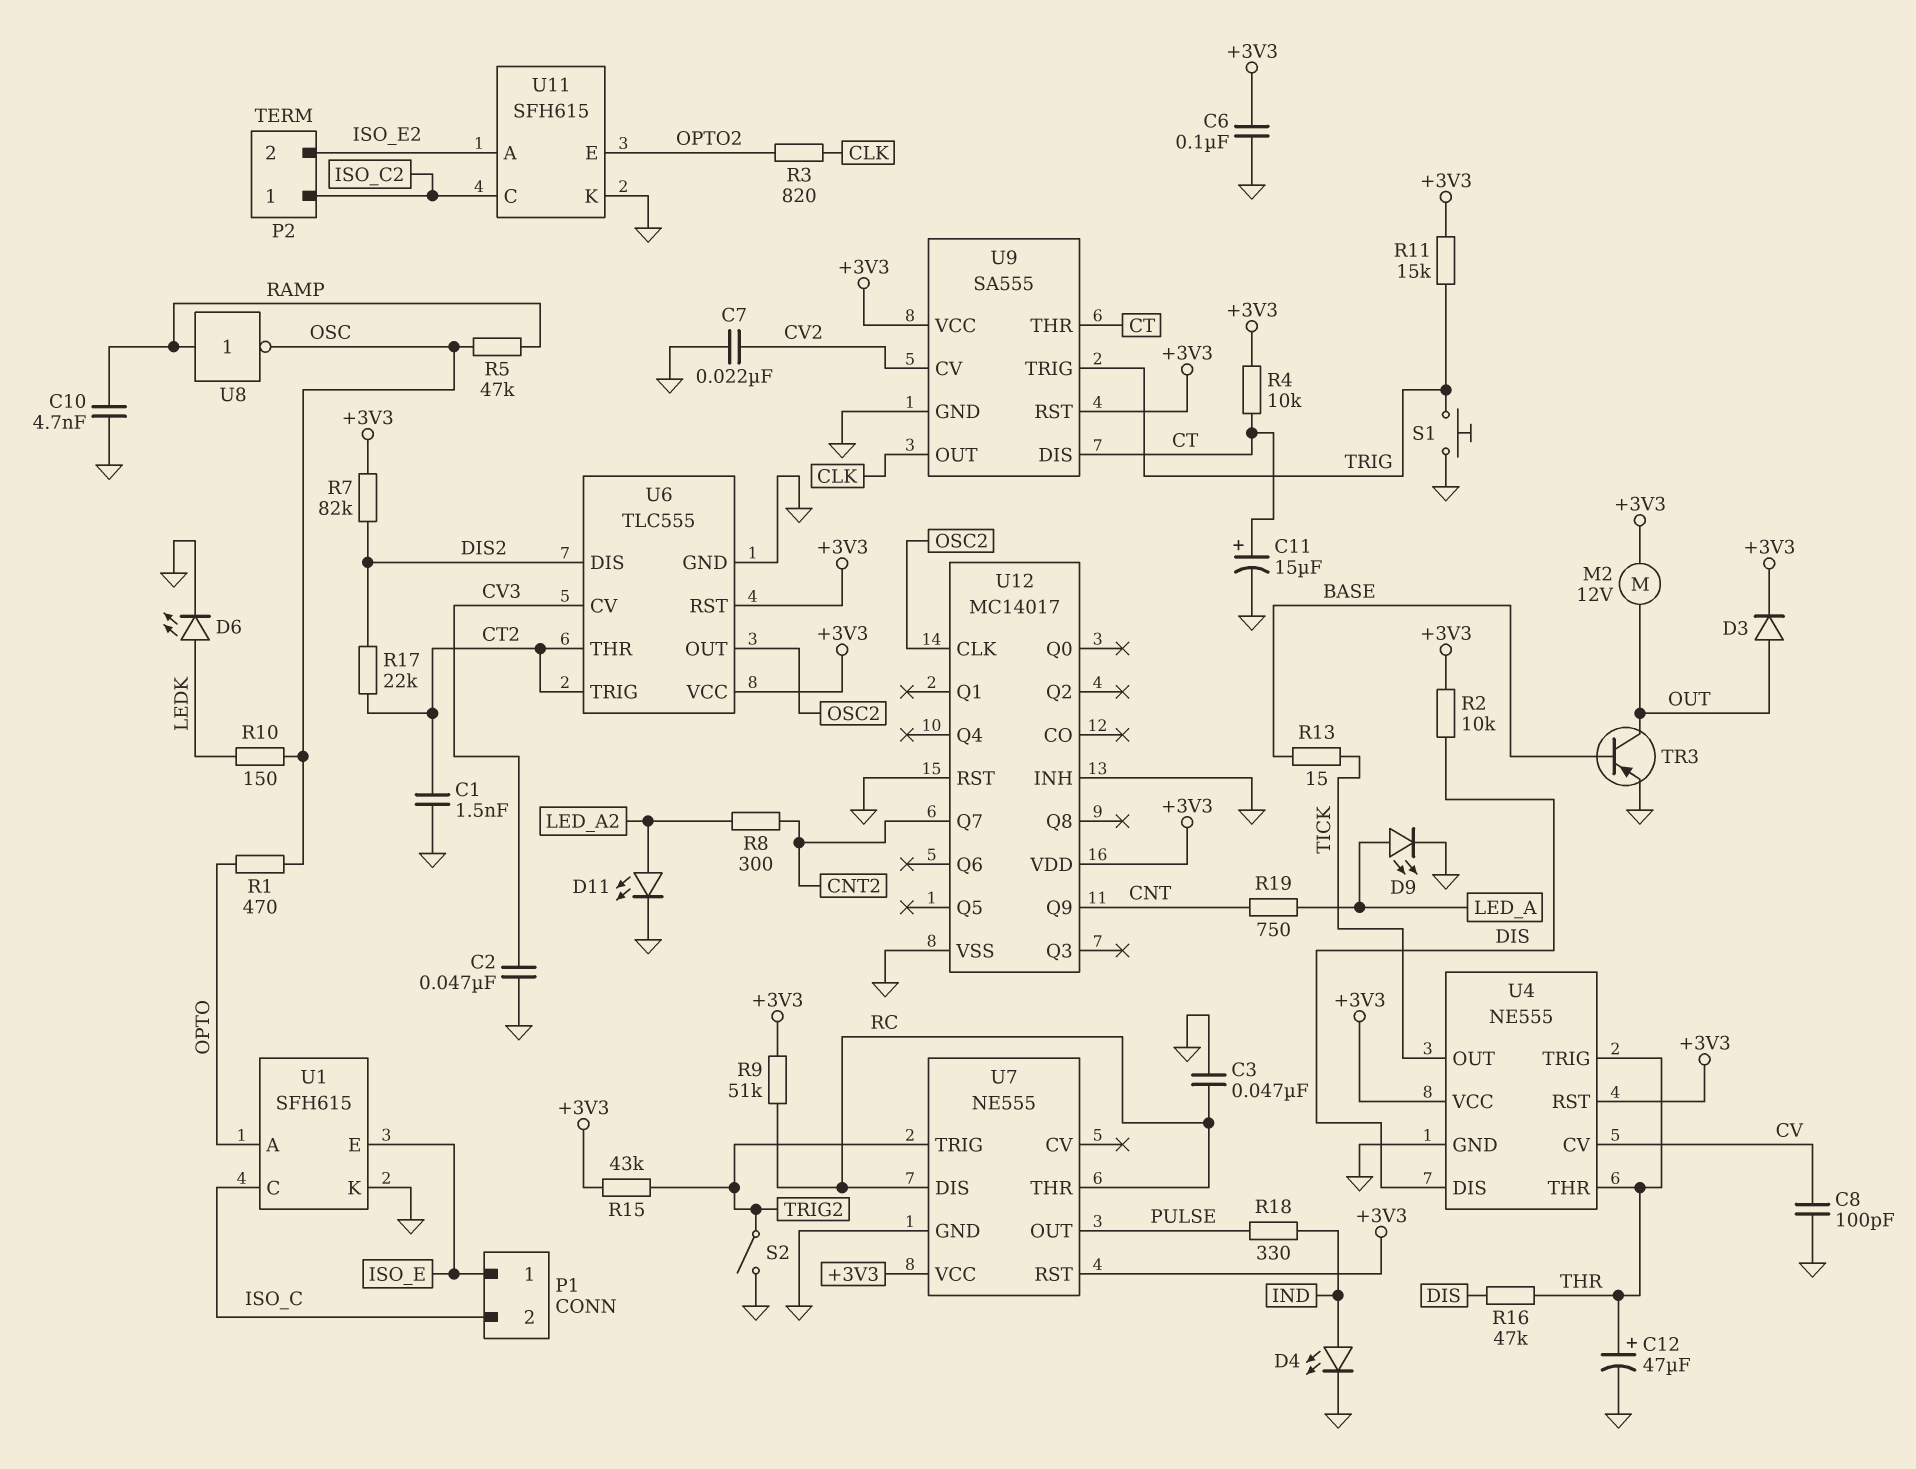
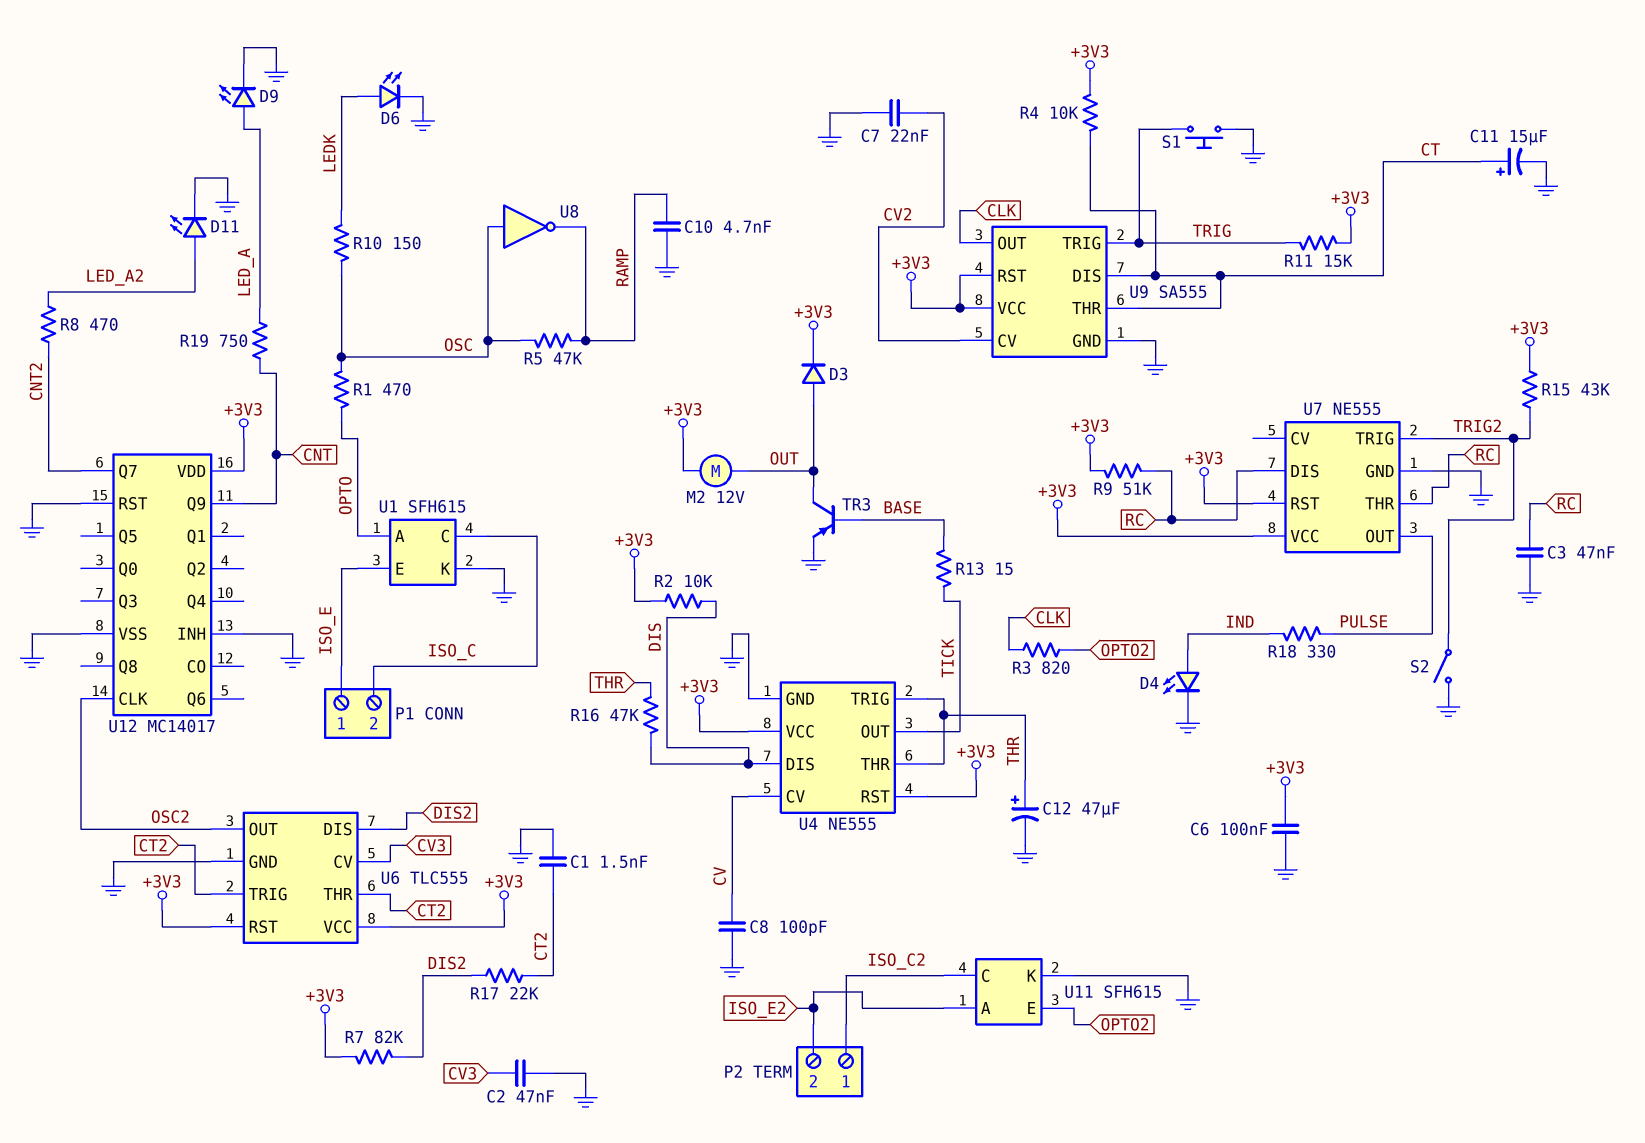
R8: 300 (CNT2, LED_A2) -> 470 (CNT2, LED_A2)
U8: NOT (in RAMP, out OSC) -> NOT (in OSC, out RAMP)

